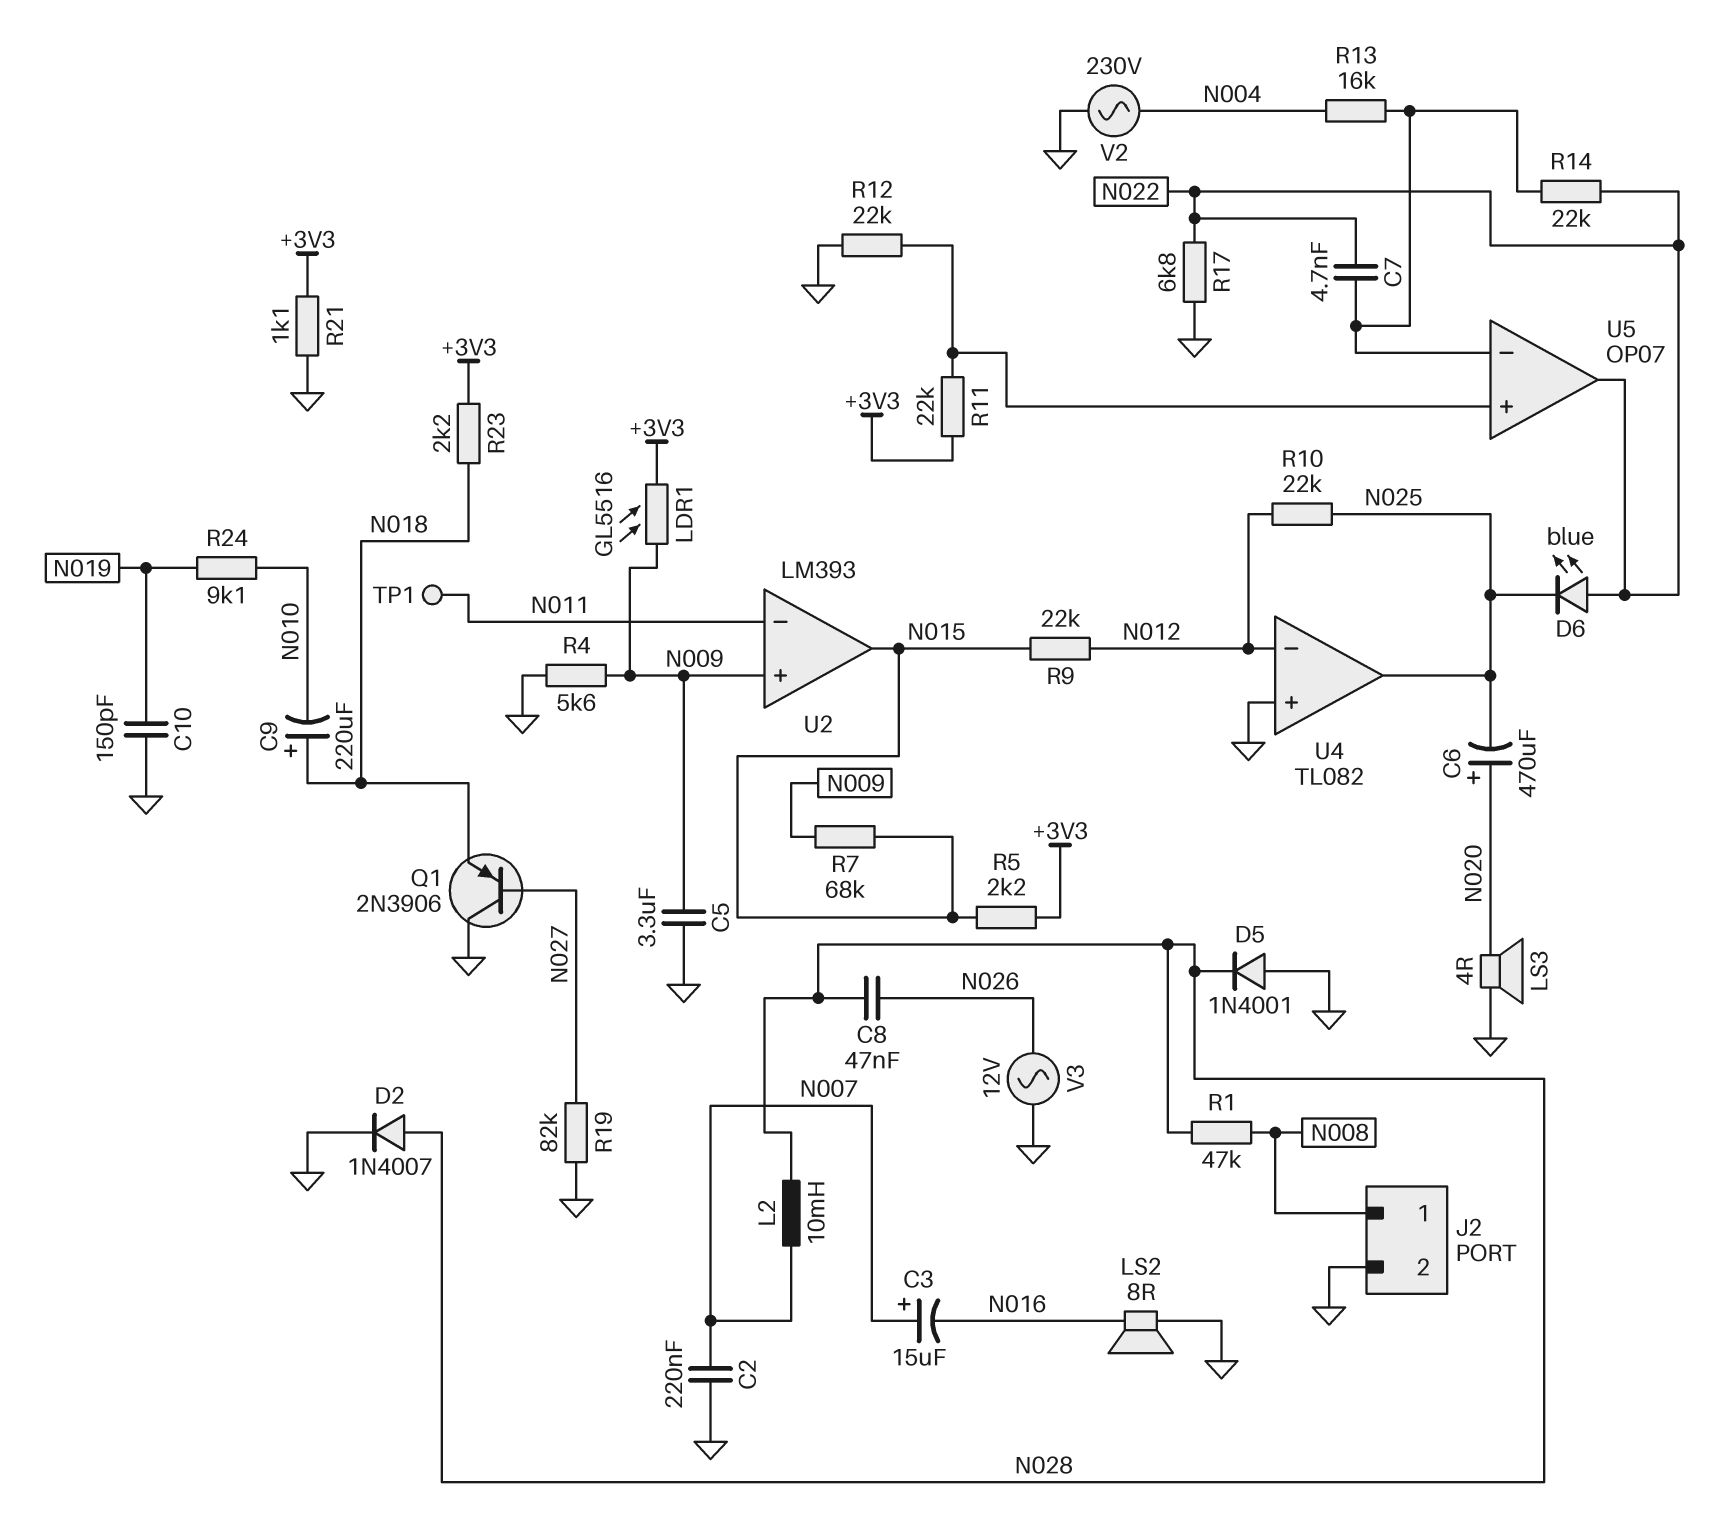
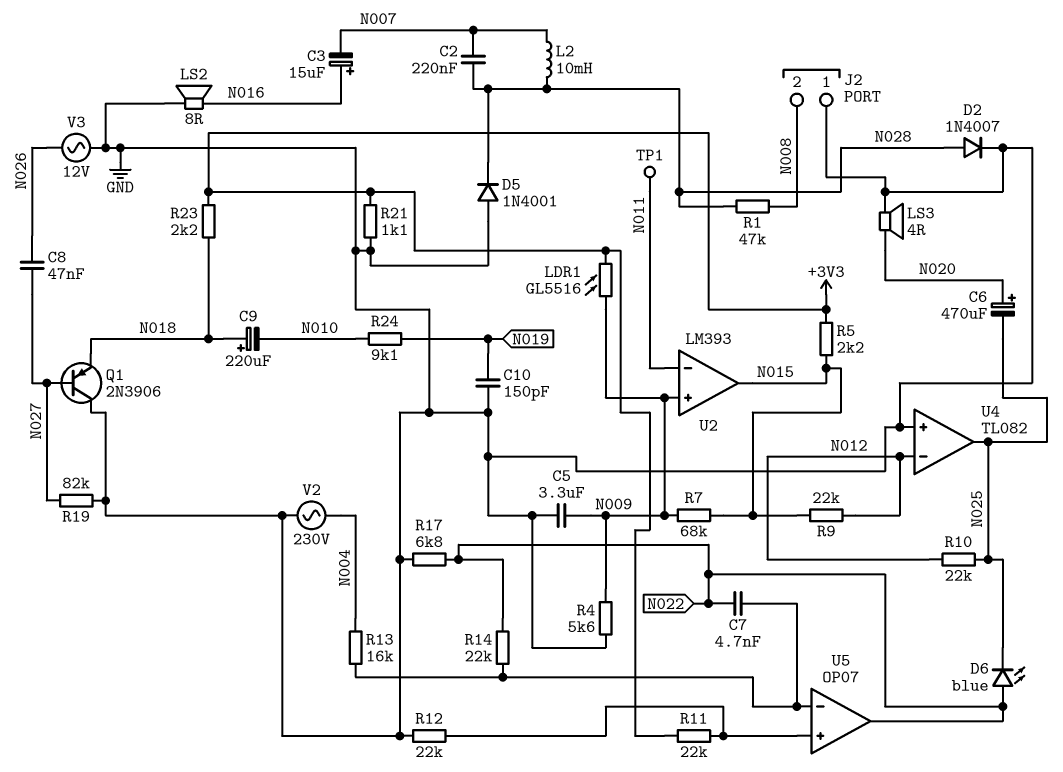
C2: 220nF (GND, N007) -> 220nF (N007, N028)
C3: 15uF (plus N007, minus N016) -> 15uF (plus N016, minus N007)
C8: 47nF (N026, N028) -> 47nF (N026, N027)
J2 pin 1: N008 -> GND
J2 pin 2: GND -> N008

